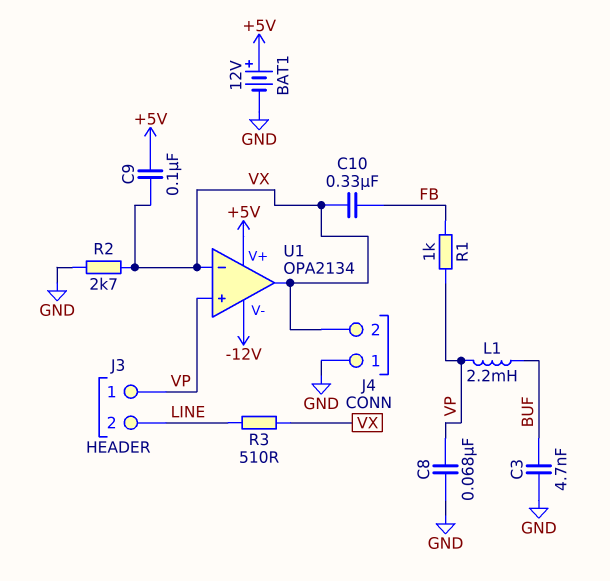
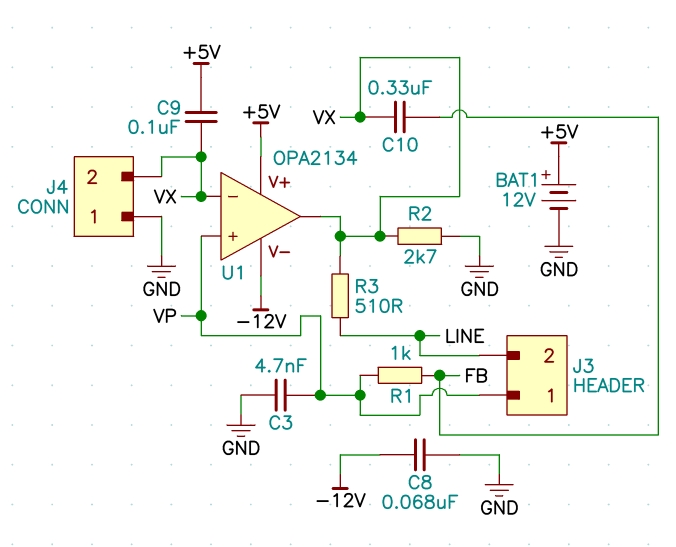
C3: 4.7nF (BUF, GND) -> 4.7nF (GND, VP)
C8: 68nF (GND, VP) -> 68nF (-12V, GND)
L1: 2.2mH (BUF, VP) -> none

